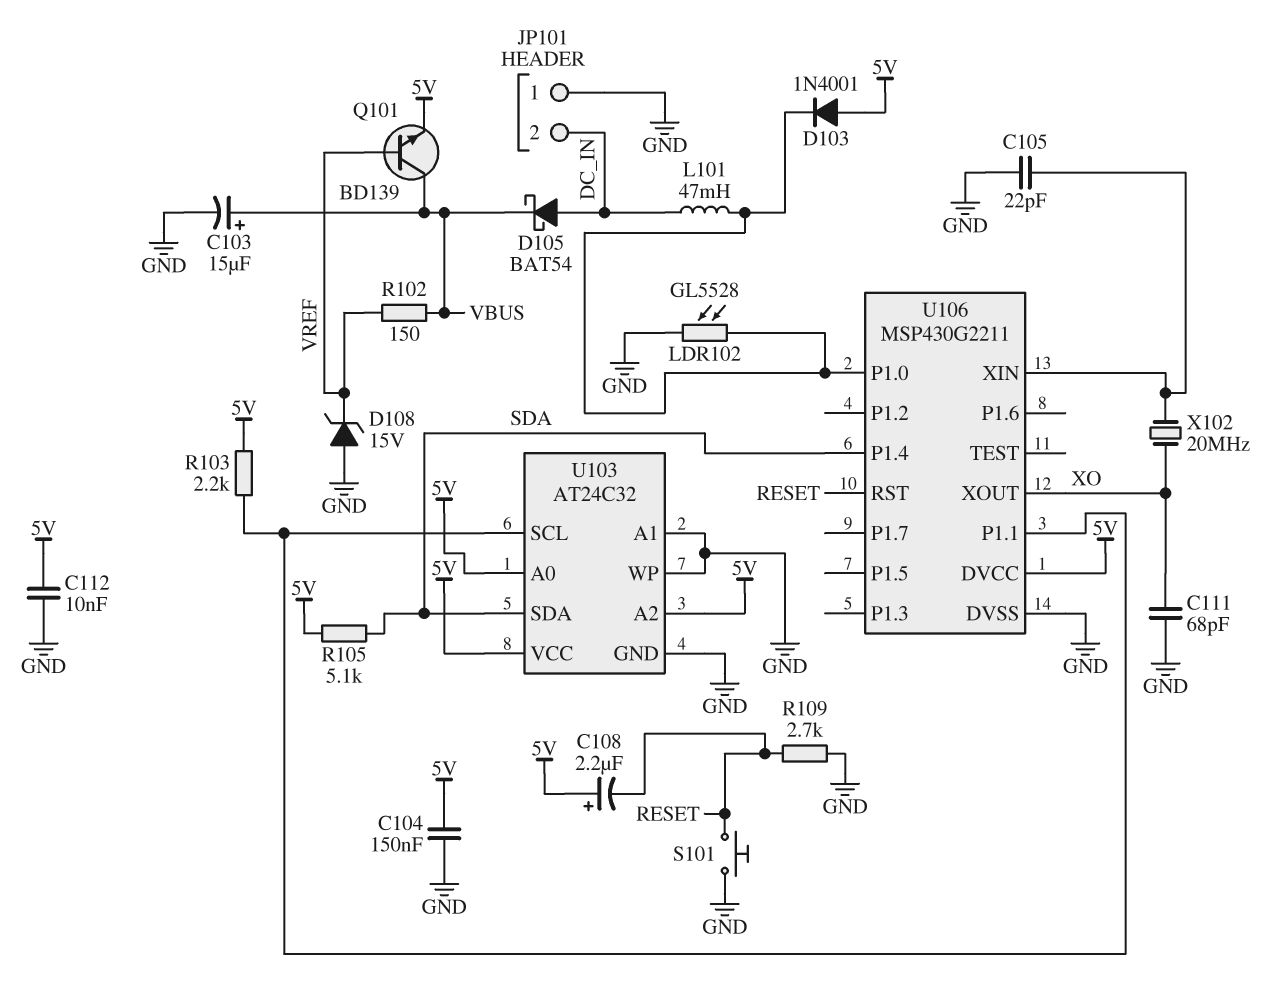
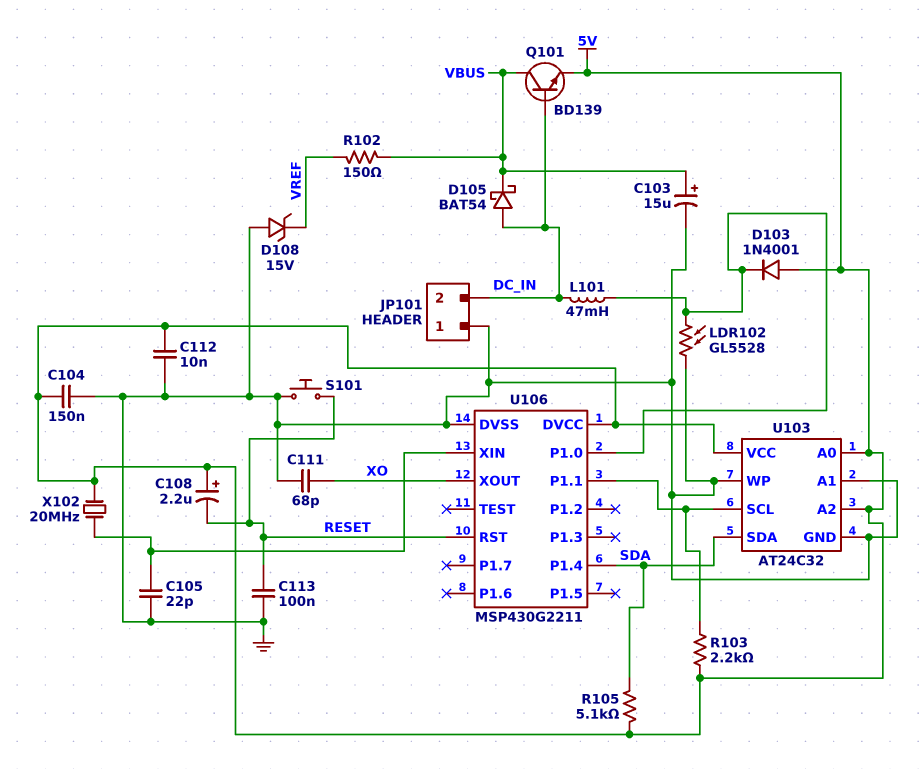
C113: none -> 100nF (GND, RESET)
Q101: NPN BD139 (B VREF, C VBUS, E 5V) -> NPN BD139 (B DC_IN, C VBUS, E 5V)
R109: 2.7k (GND, RESET) -> none
X102: 20MHz (U106/XIN, XO) -> 20MHz (5V, U106/XIN)

